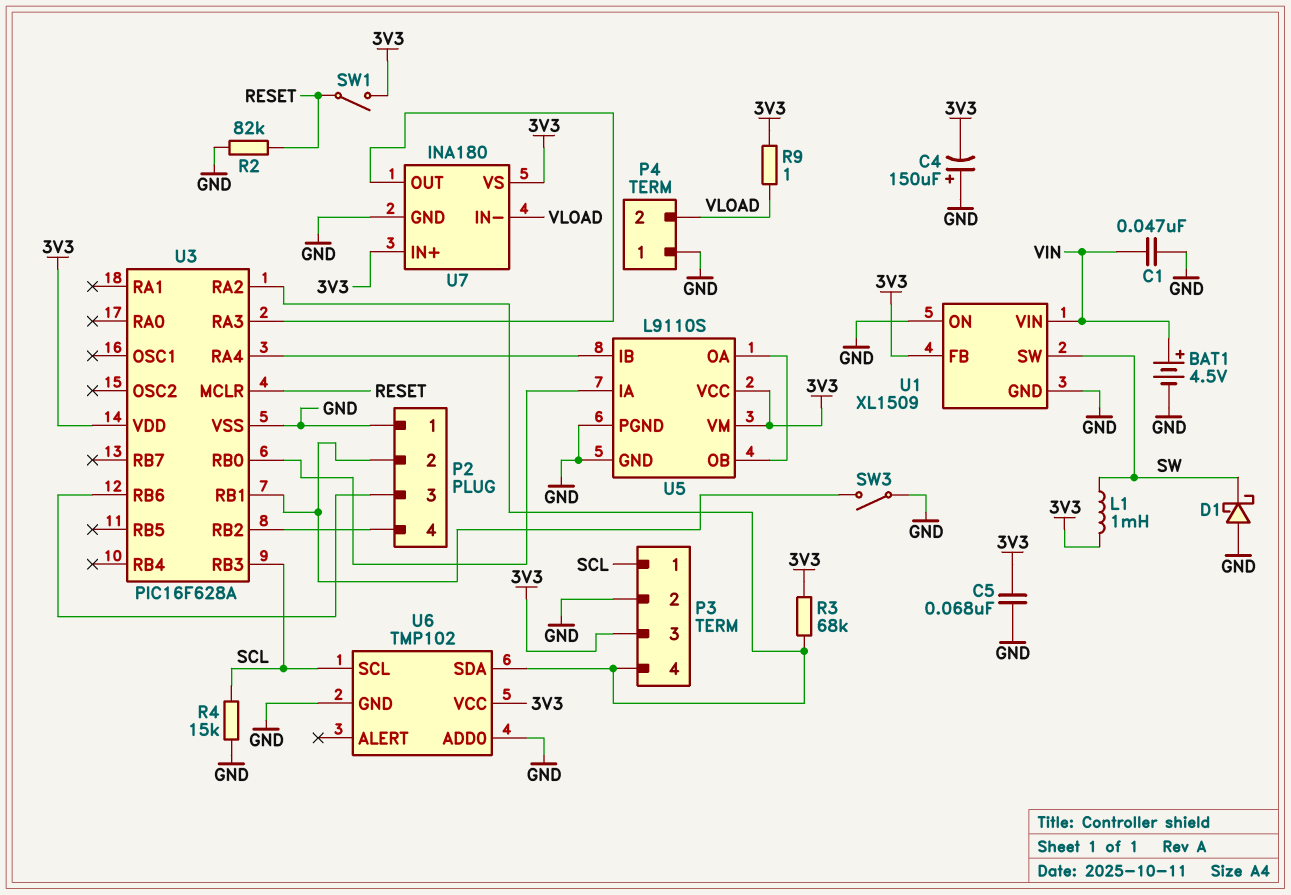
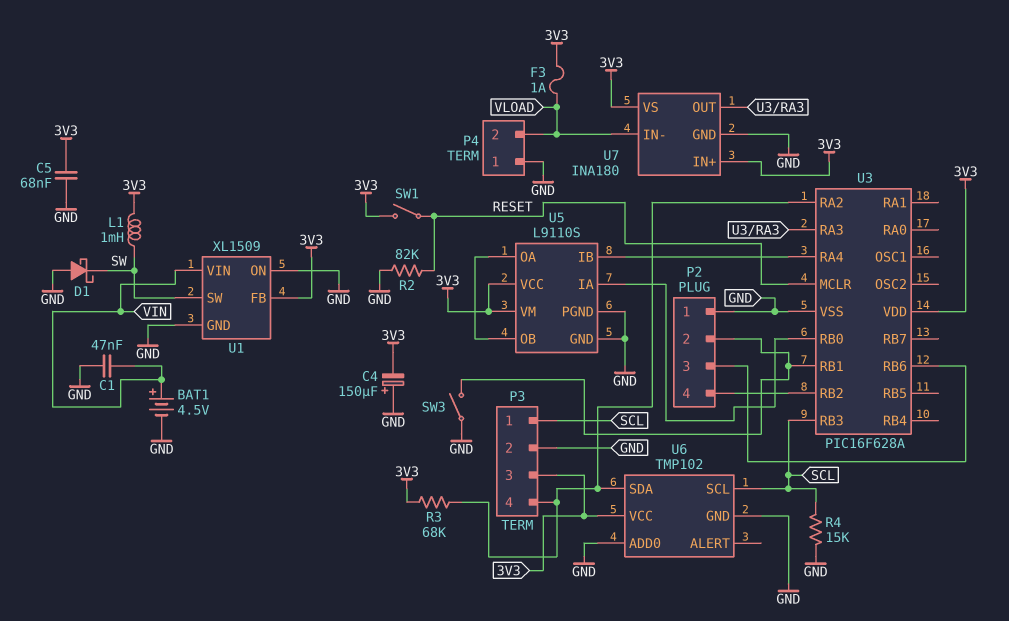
F3: none -> 1A (3V3, VLOAD)
R9: 1 (3V3, VLOAD) -> none

